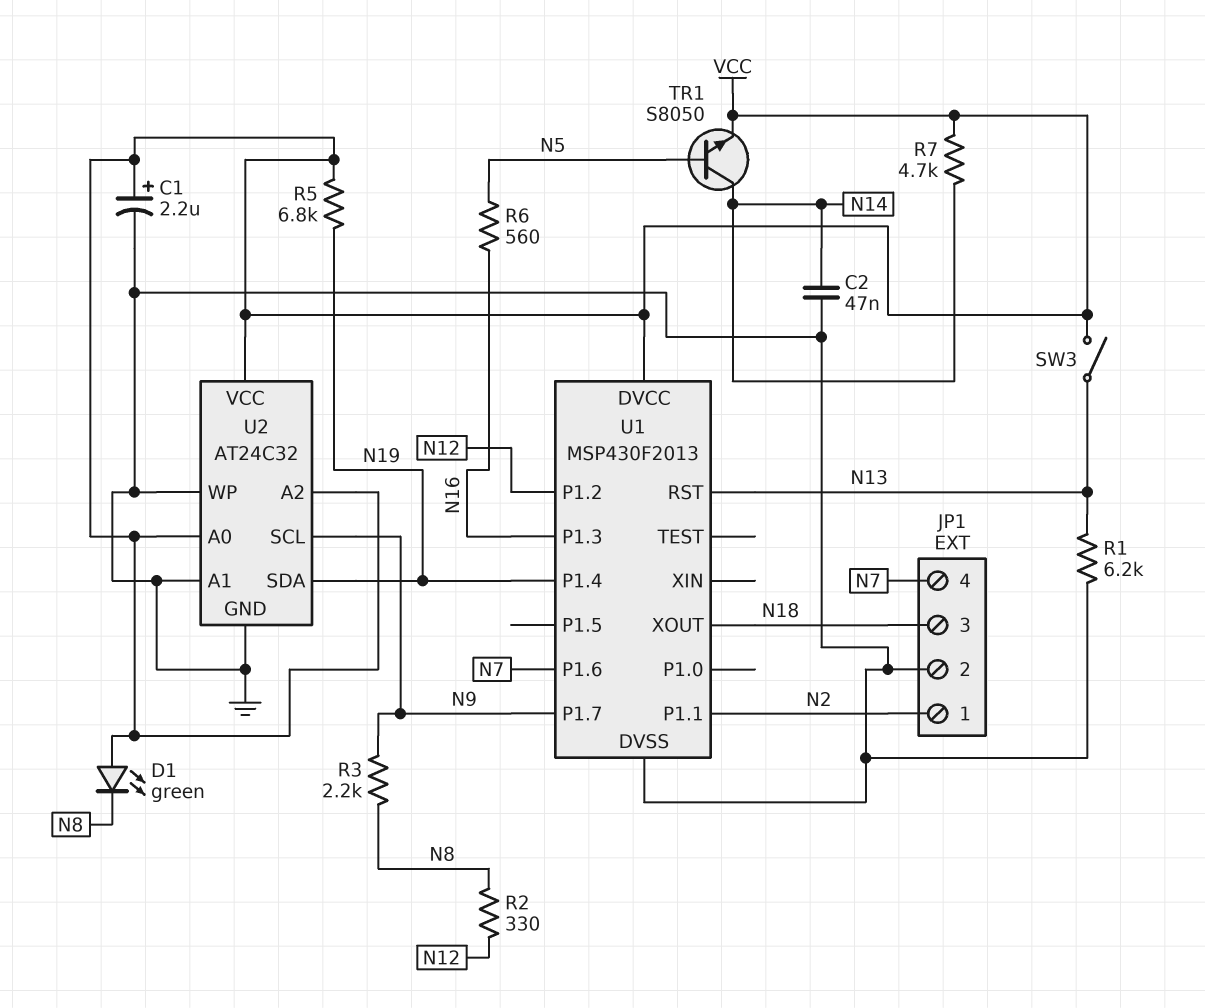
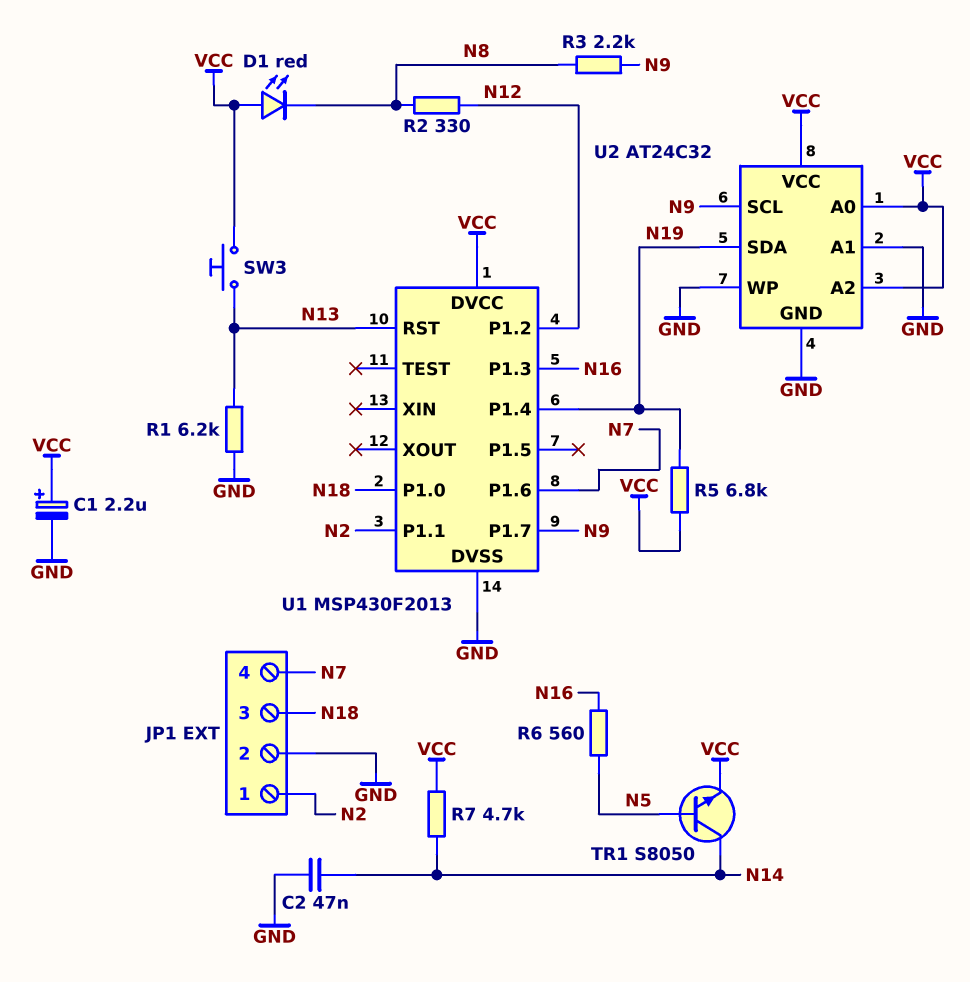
D1: LED green (A VCC, K N8) -> LED red (A VCC, K N8)
SW3: switch (N13, VCC) -> button (N13, VCC)
U1 pin P1.0: none -> N18
U1 pin XOUT: N18 -> none

